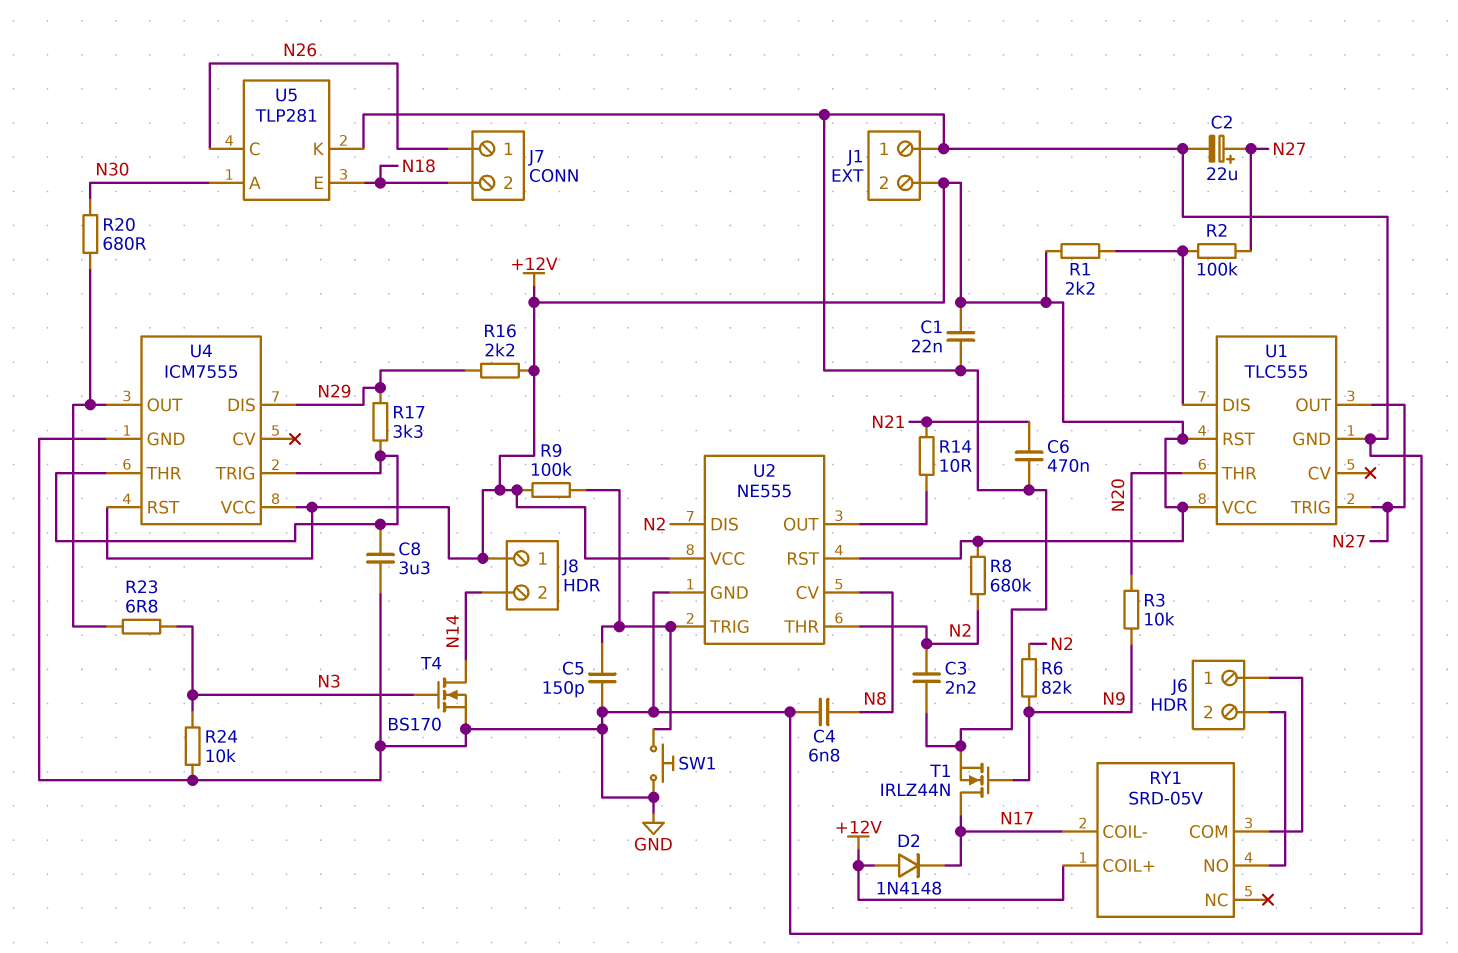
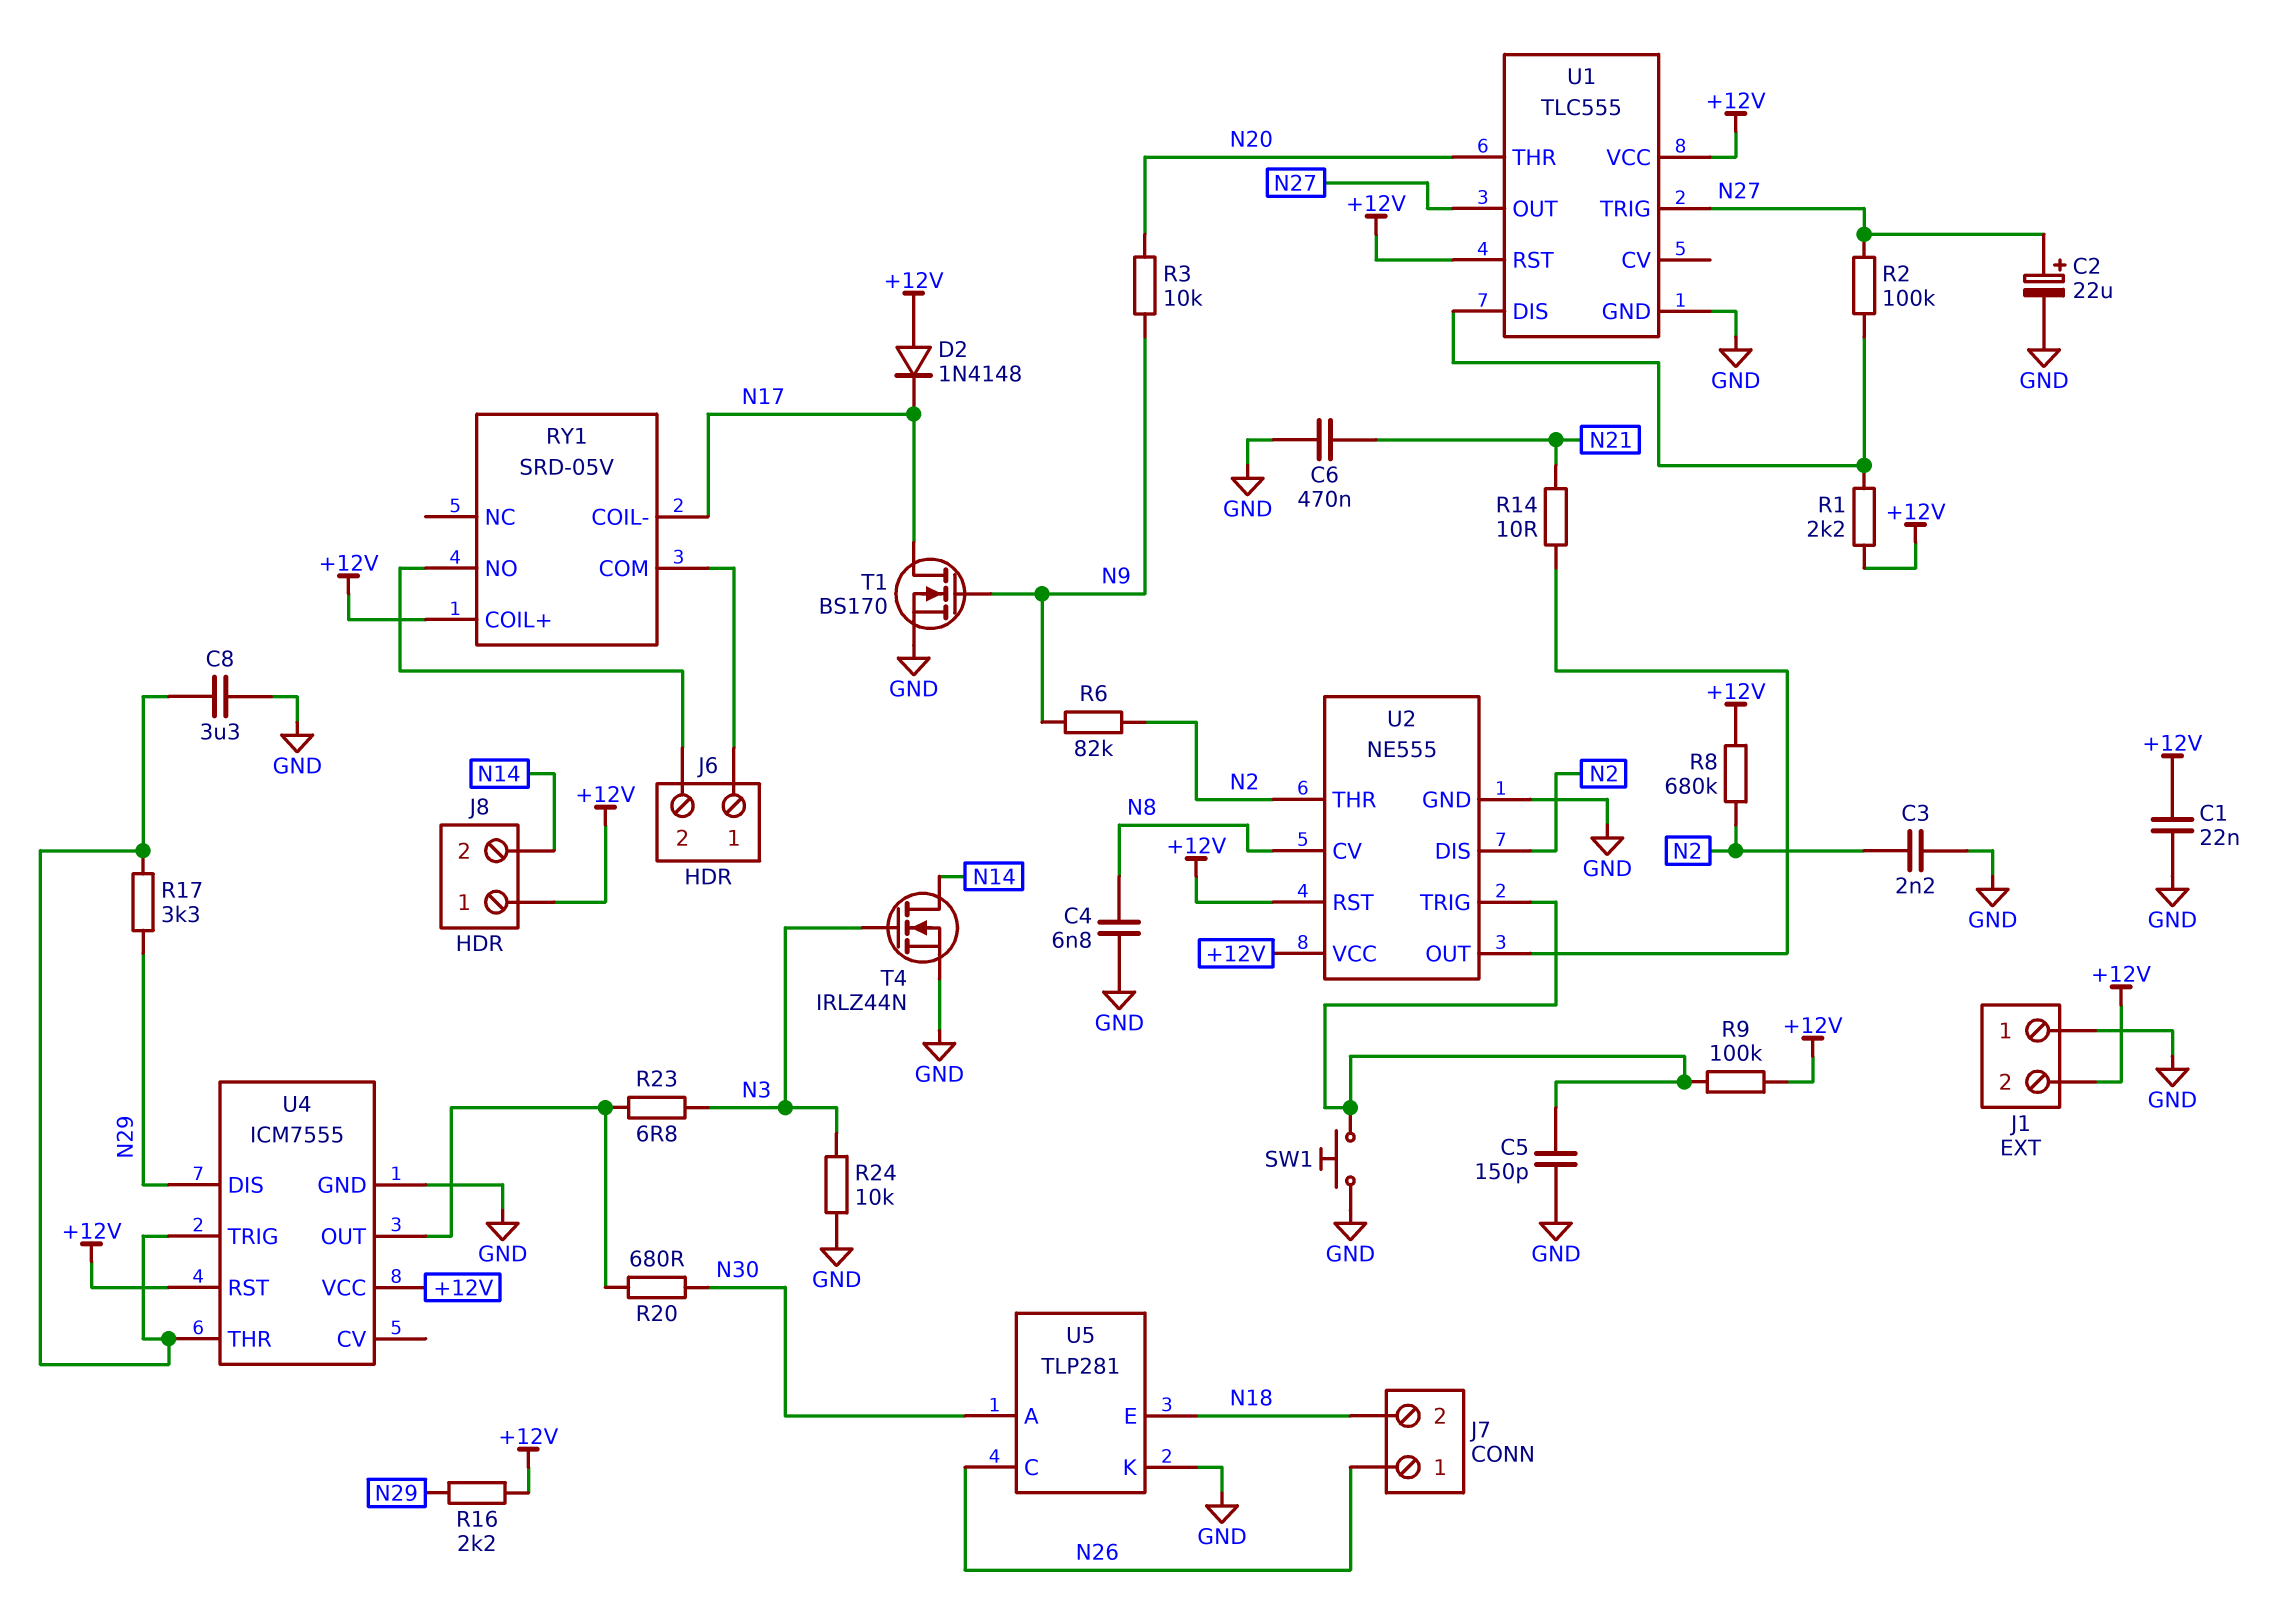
T1: NMOS IRLZ44N (G N9, D N17, S GND) -> NMOS BS170 (G N9, D N17, S GND)
T4: NMOS BS170 (G N3, D N14, S GND) -> NMOS IRLZ44N (G N3, D N14, S GND)

